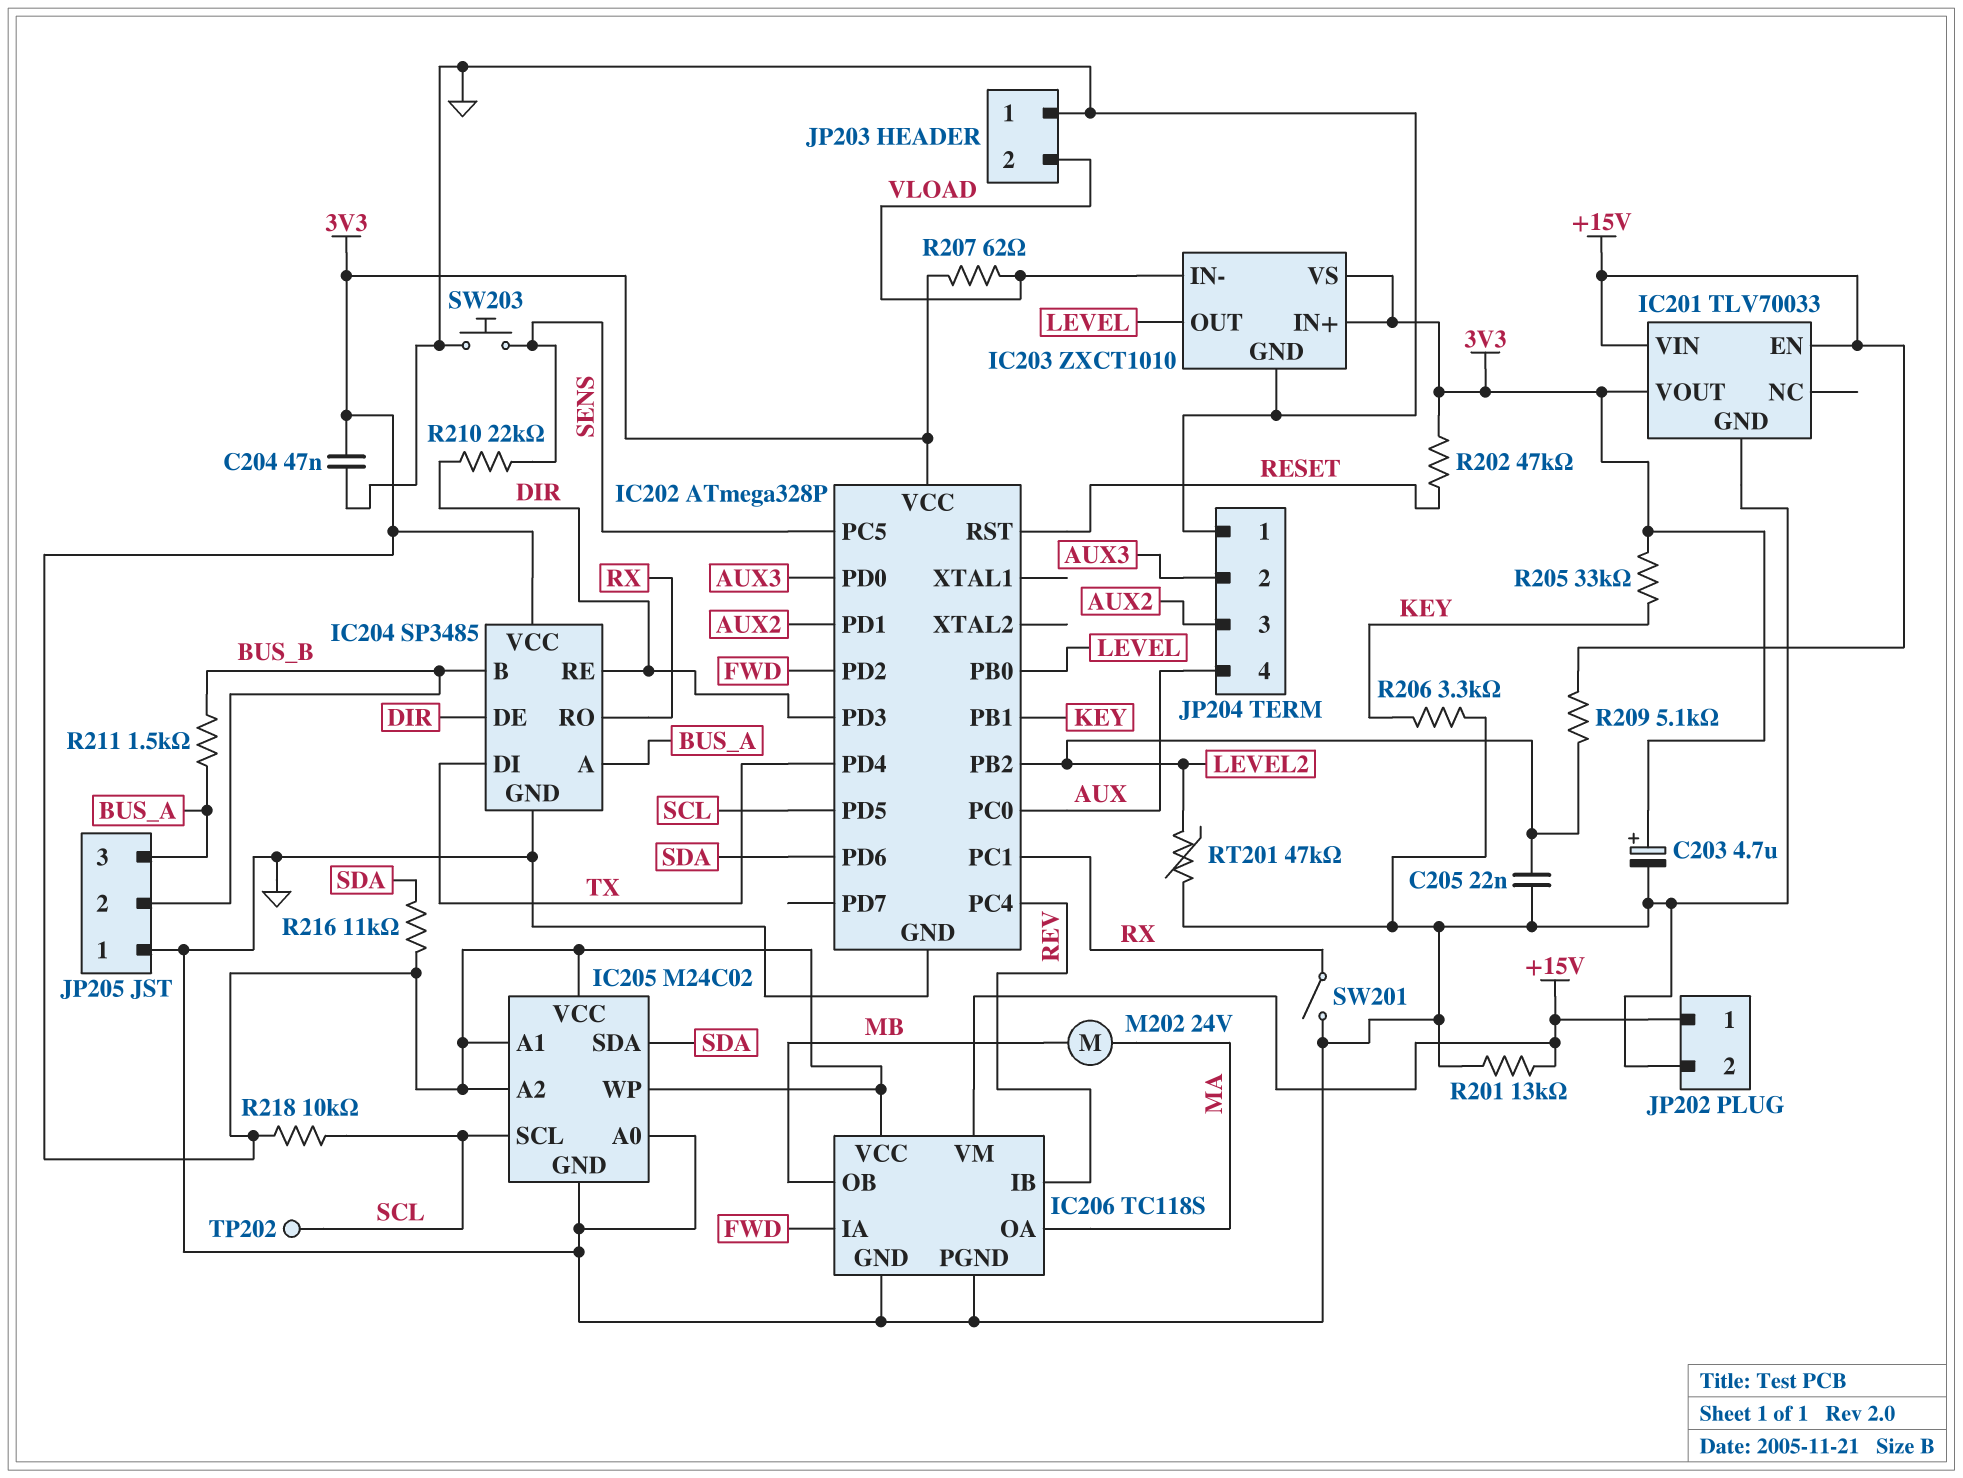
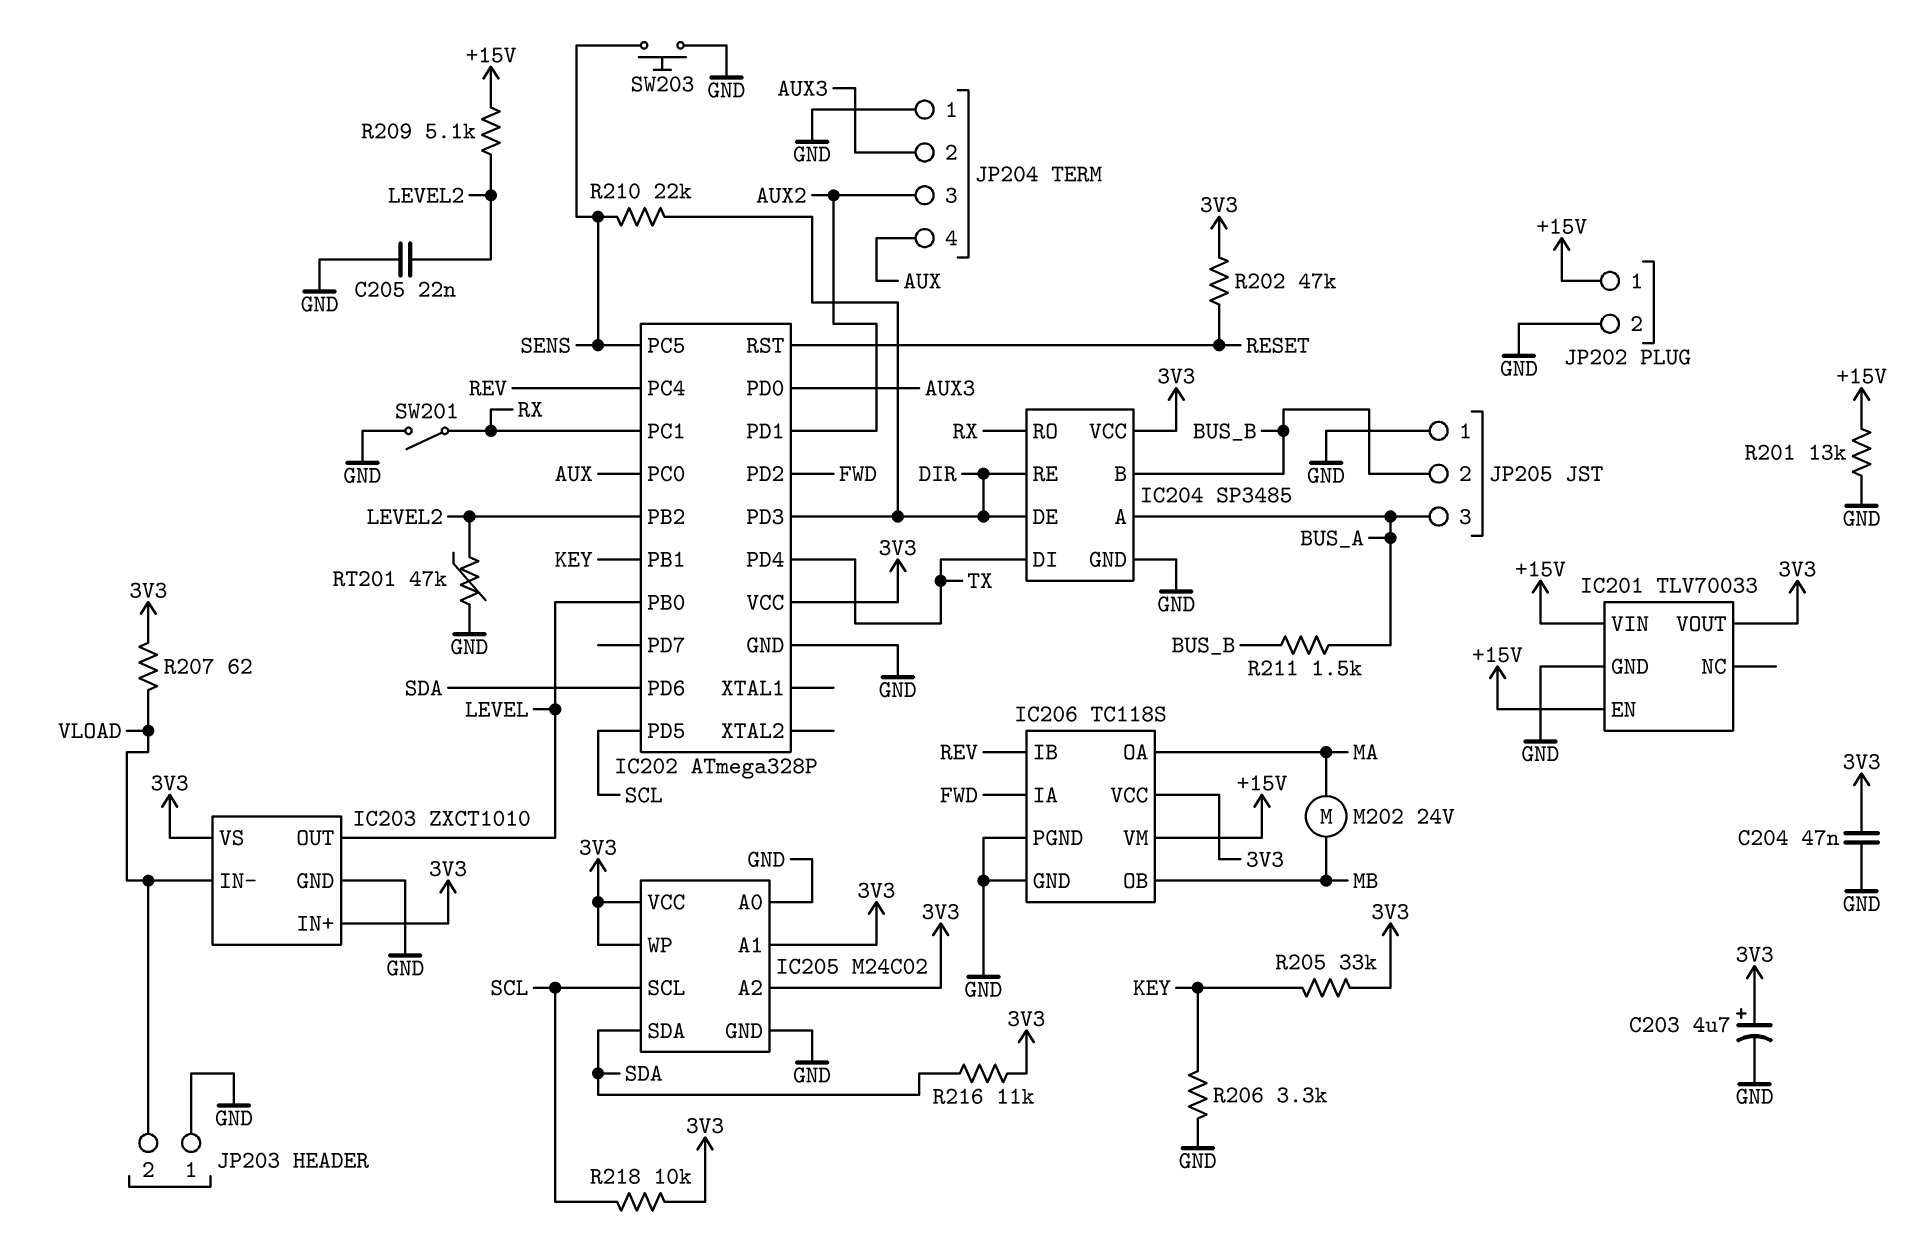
TP202: test point (SCL) -> none

